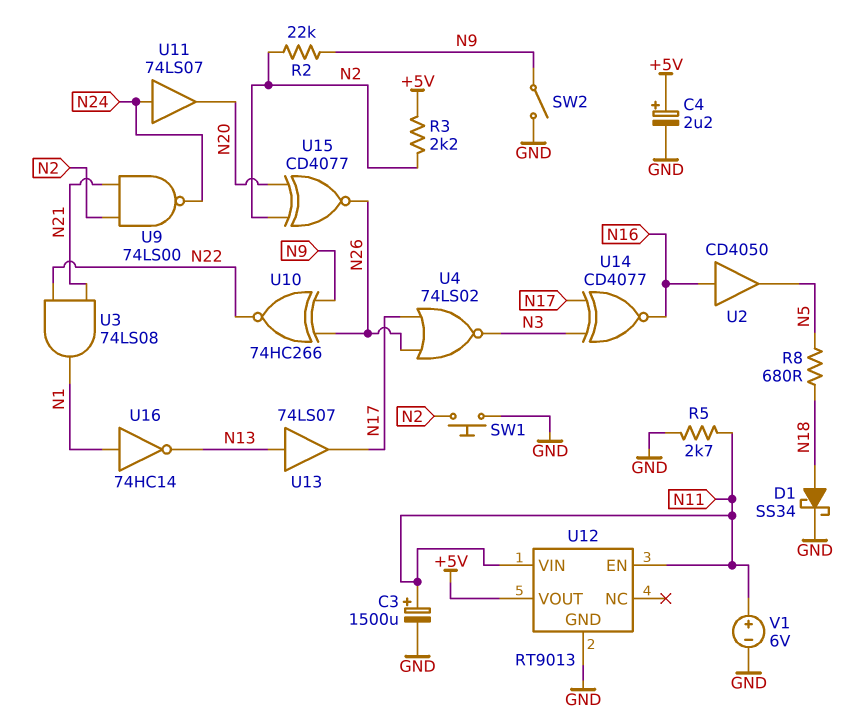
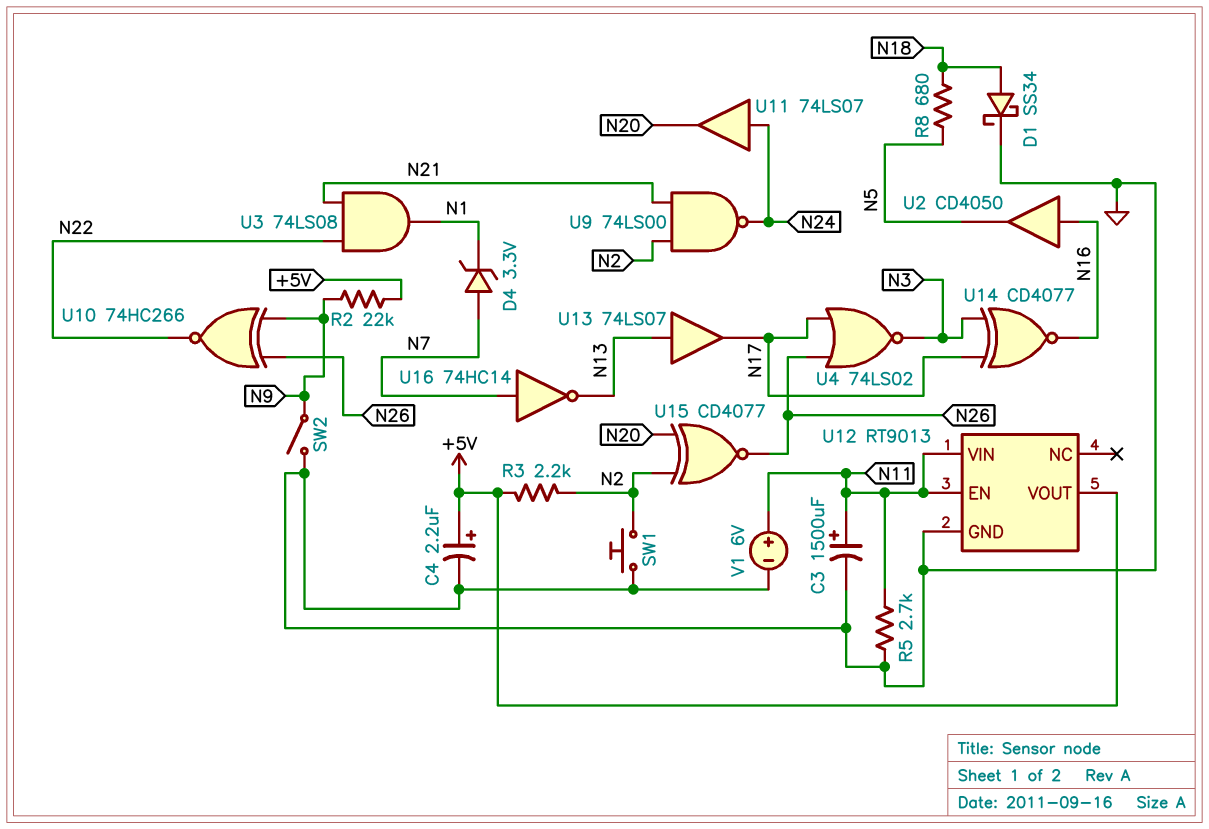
D4: none -> zener 3.3V (A N7, K N1)
R2: 22k (N2, N9) -> 22k (+5V, N9)
U16: NOT 74HC14 (in N1, out N13) -> NOT 74HC14 (in N7, out N13)

